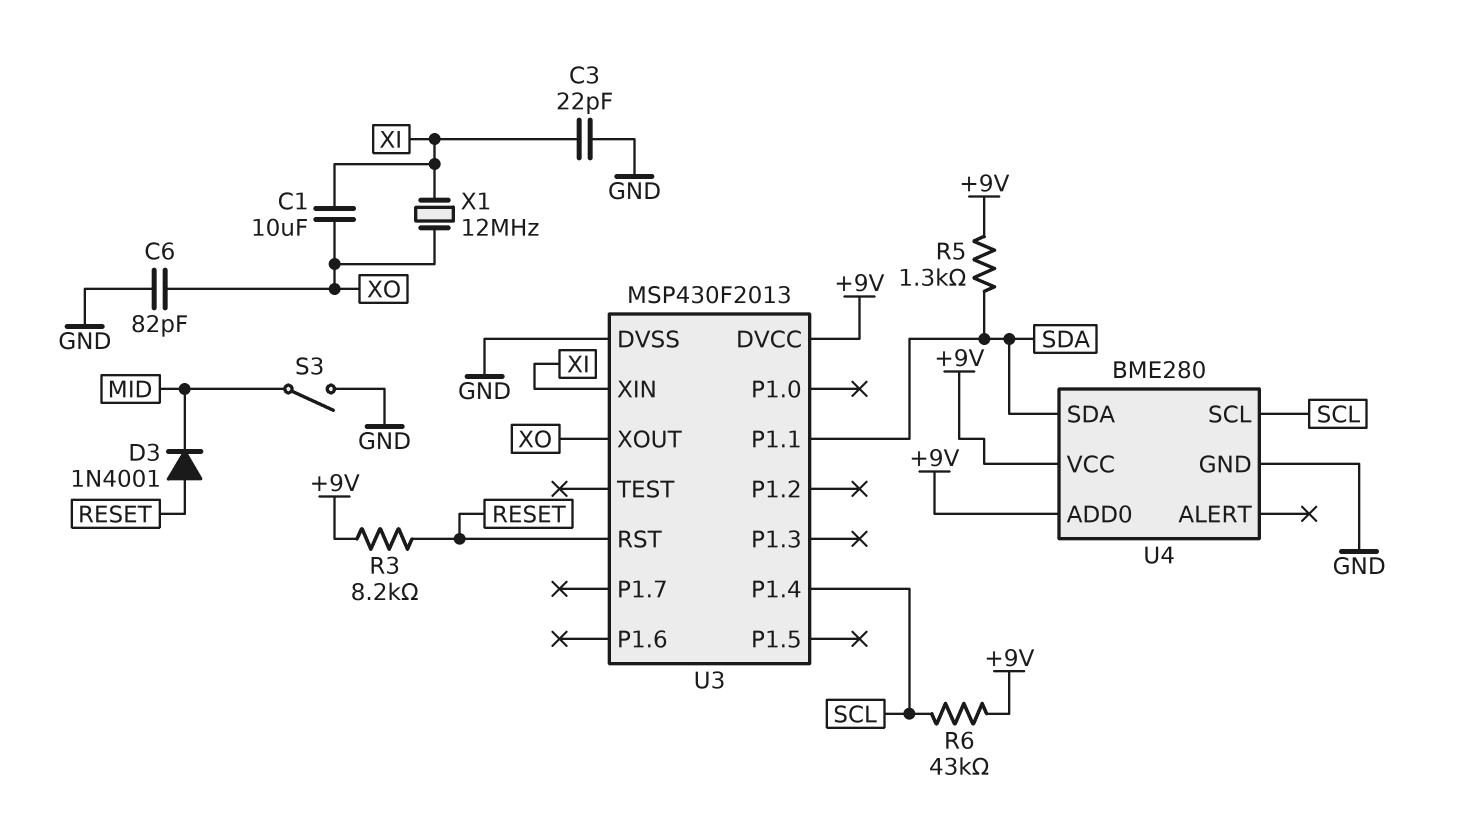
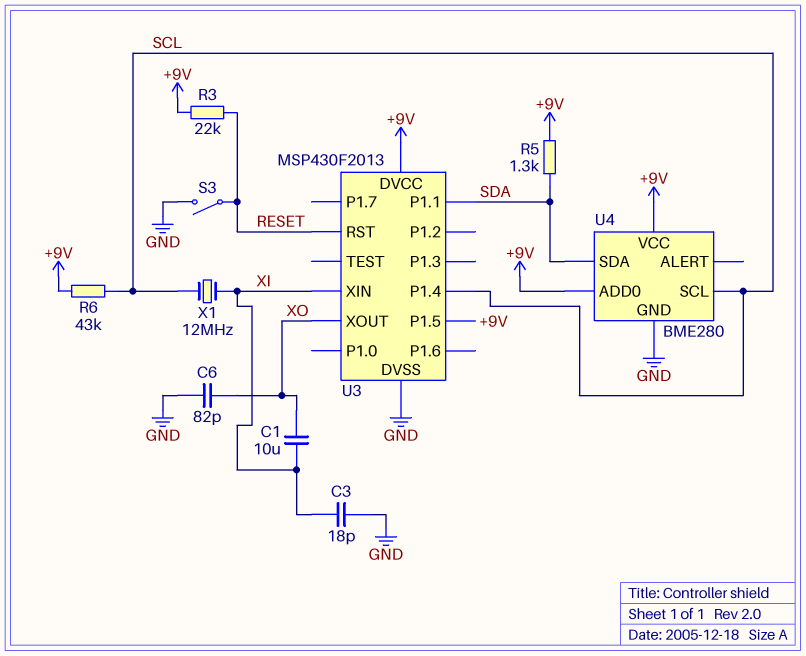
C3: 22pF (GND, XI) -> 18pF (GND, XI)
D3: diode 1N4001 (A RESET, K MID) -> none
R3: 8.2k (+9V, RESET) -> 22k (+9V, RESET)
S3: switch (GND, MID) -> switch (GND, RESET)
U3 pin P1.5: none -> +9V
X1: 12MHz (XI, XO) -> 12MHz (SCL, XI)

